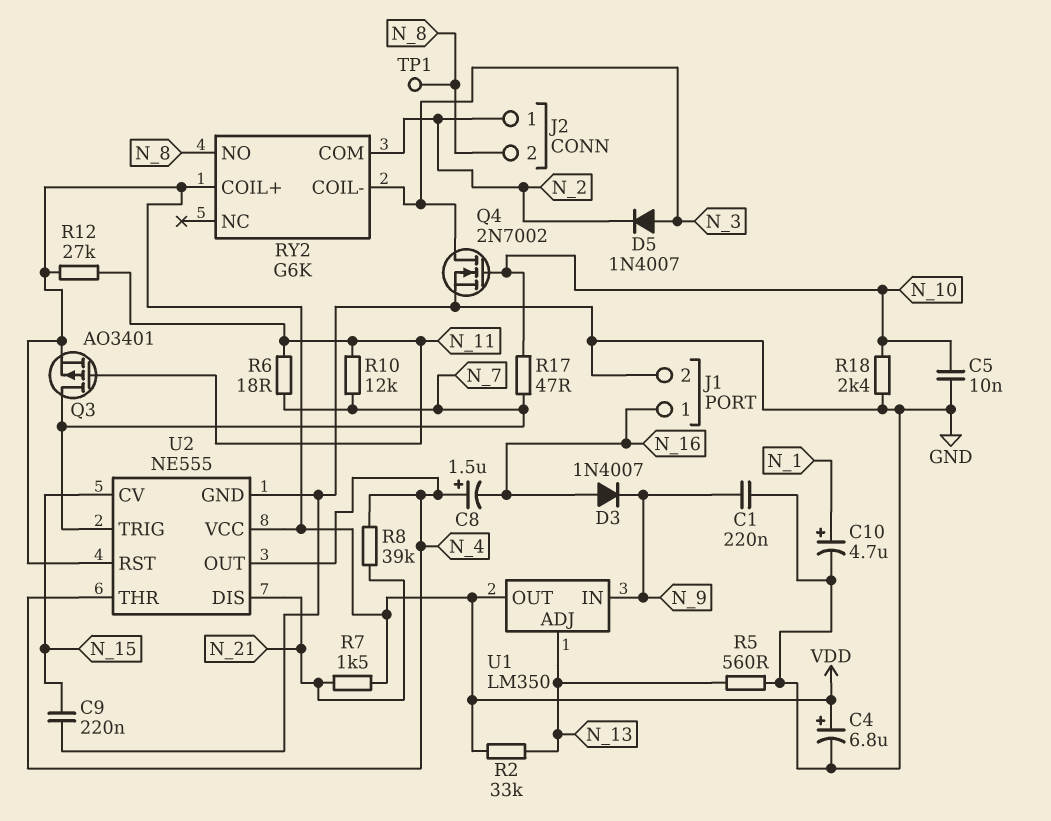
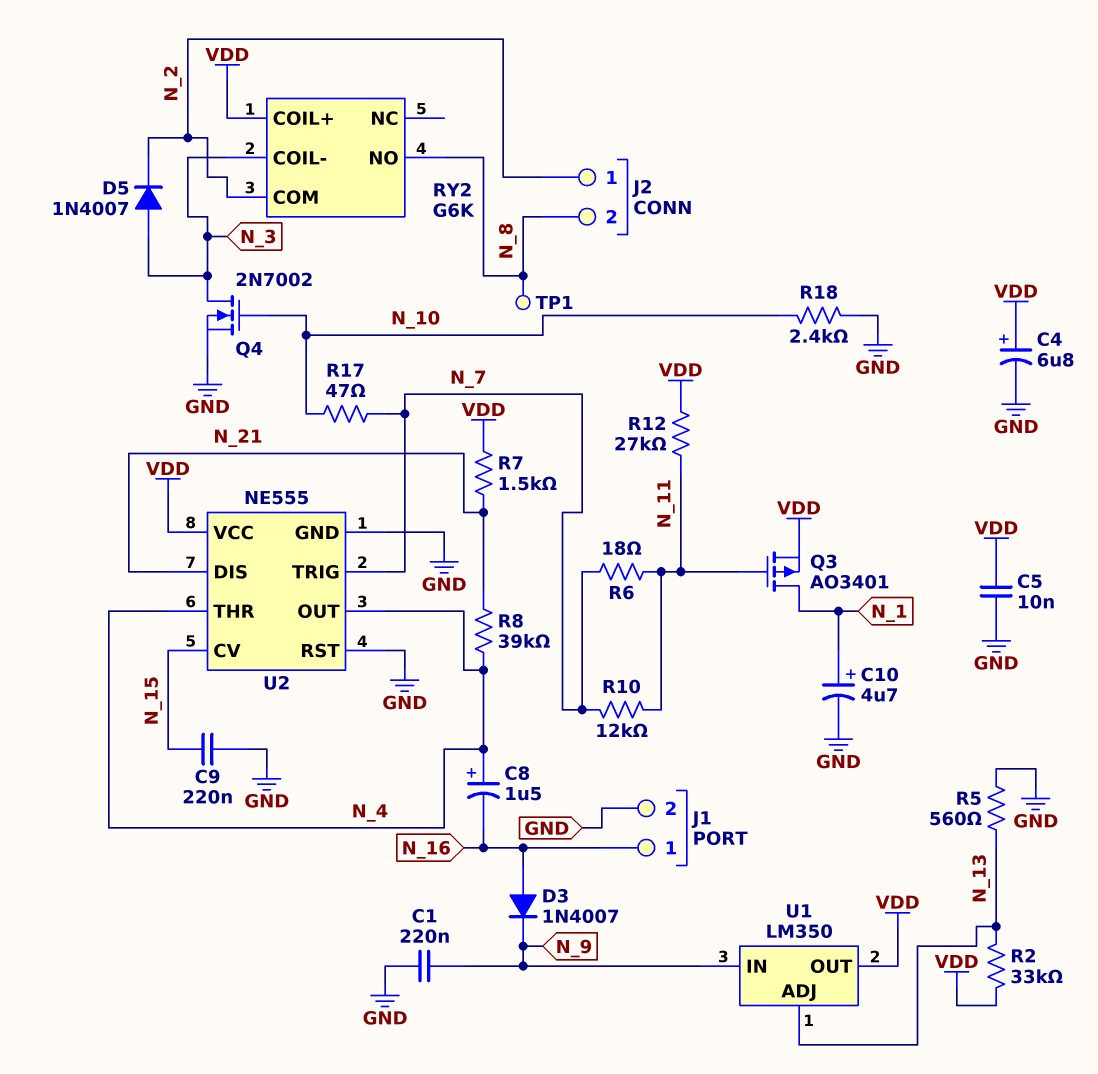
C5: 10nF (GND, N_10) -> 10nF (GND, VDD)
Q3: PMOS AO3401 (G N_11, D N_7, S VDD) -> PMOS AO3401 (G N_11, D N_1, S VDD)
U2 pin RST: VDD -> GND

